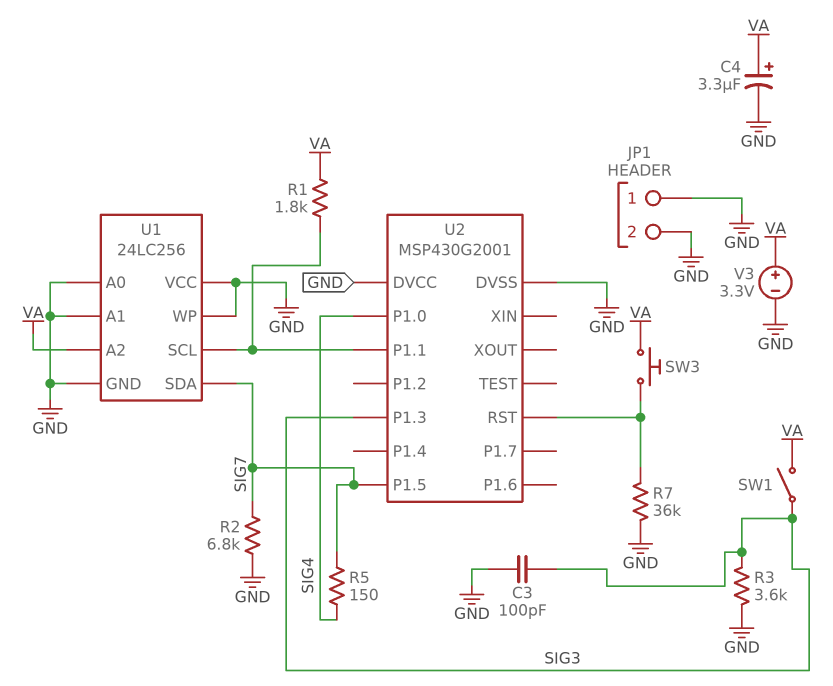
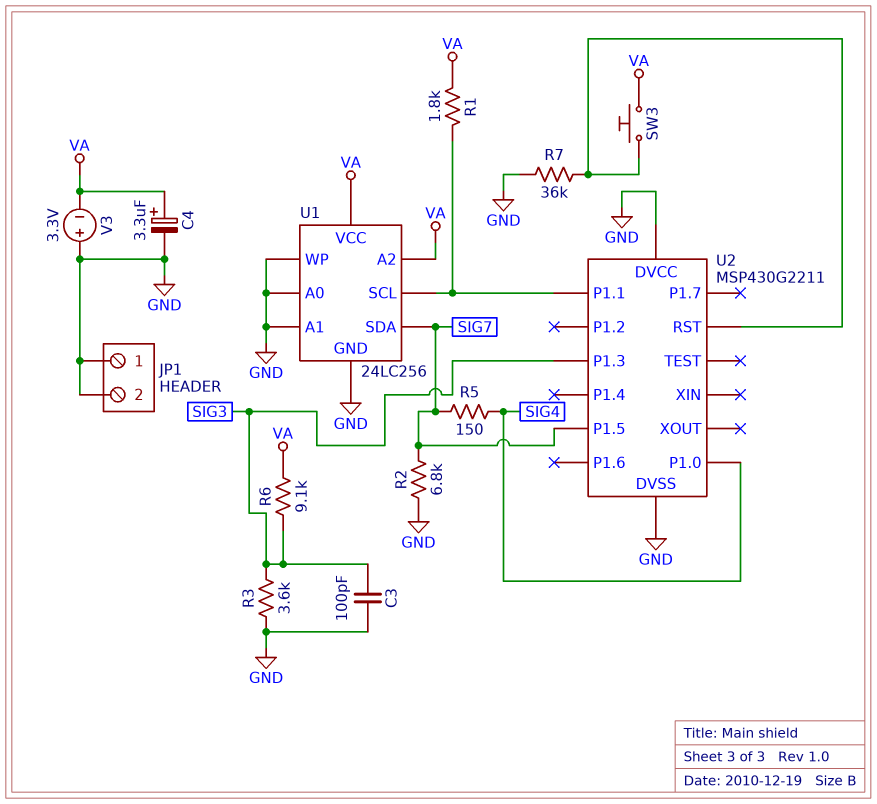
R6: none -> 9.1k (SIG3, VA)
SW1: switch (SIG3, VA) -> none
U1 pin VCC: GND -> VA
U2: MSP430G2001 -> MSP430G2211
V3: 3.3V (plus VA, minus GND) -> 3.3V (plus GND, minus VA)

